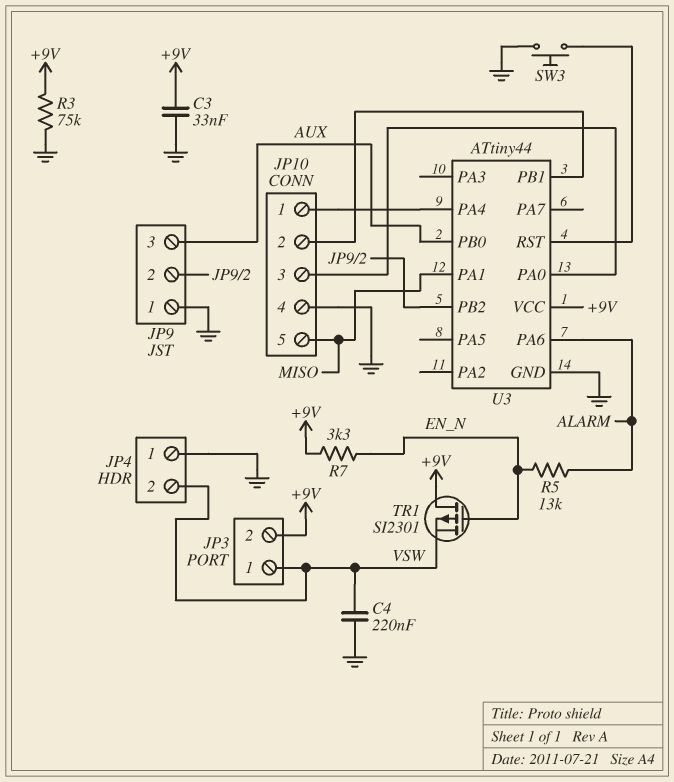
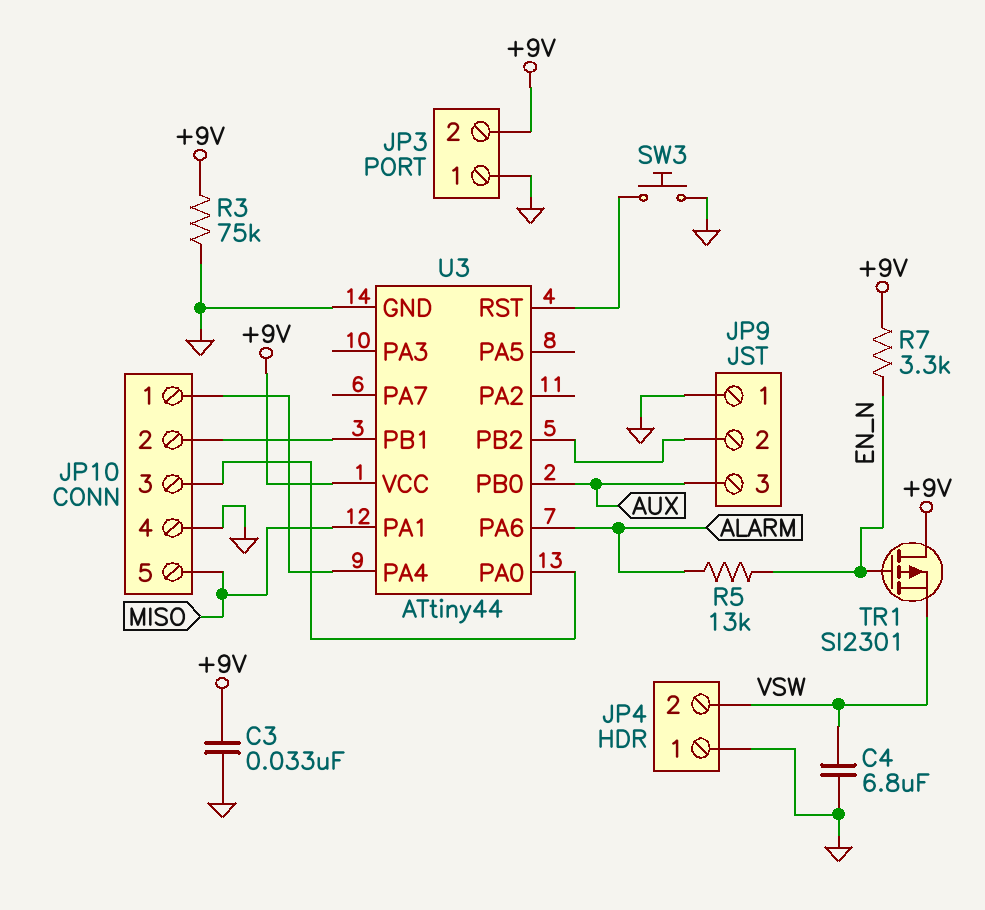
C4: 220nF (GND, VSW) -> 6.8uF (GND, VSW)
JP3 pin 1: VSW -> GND

